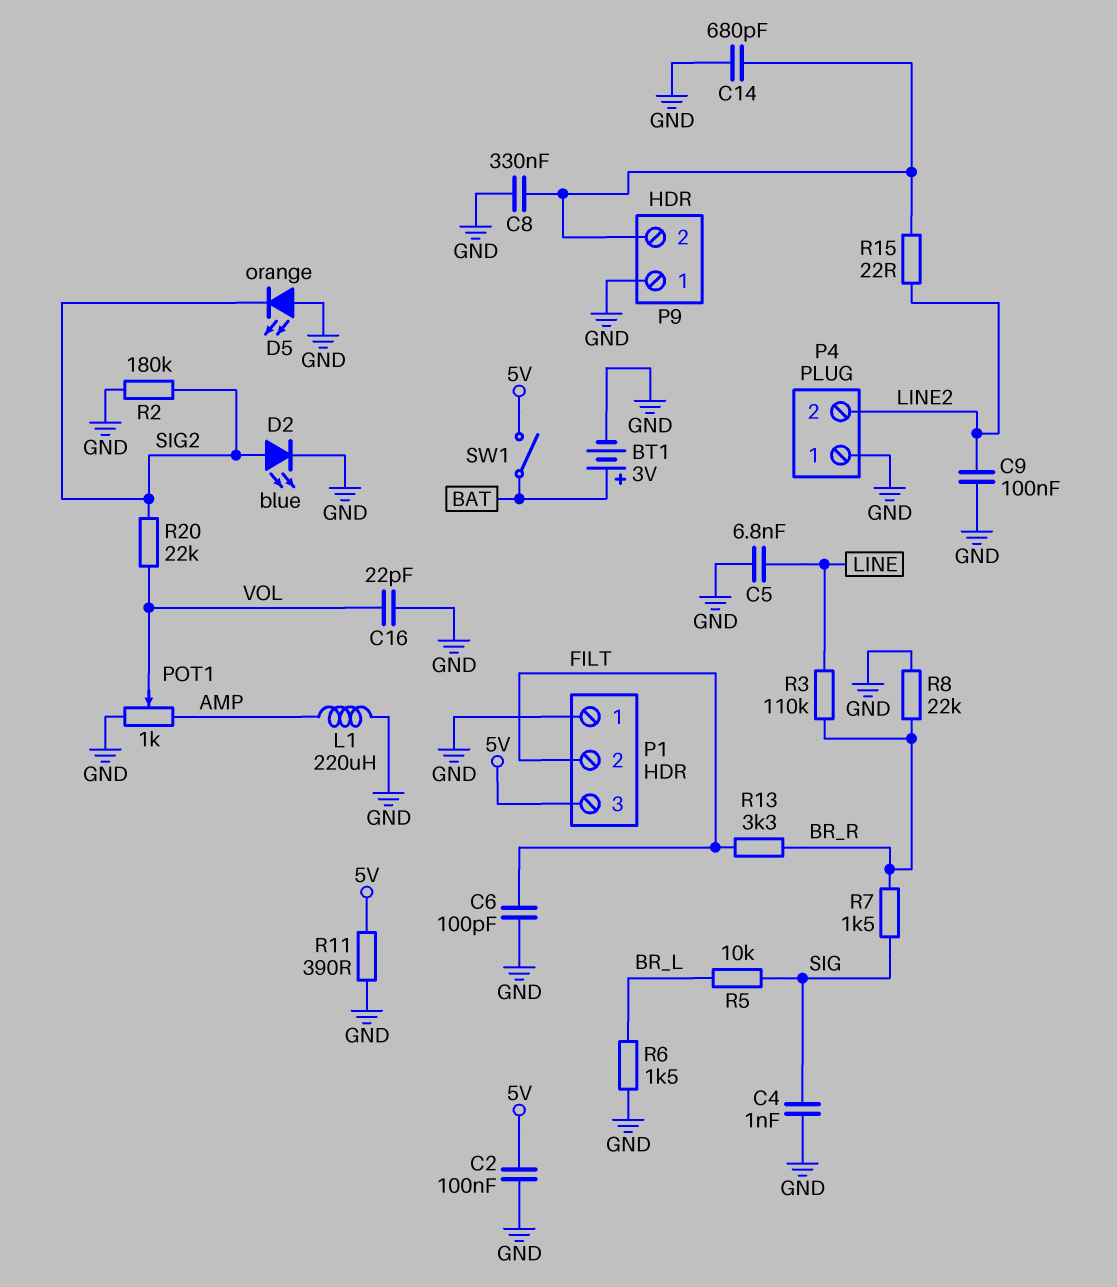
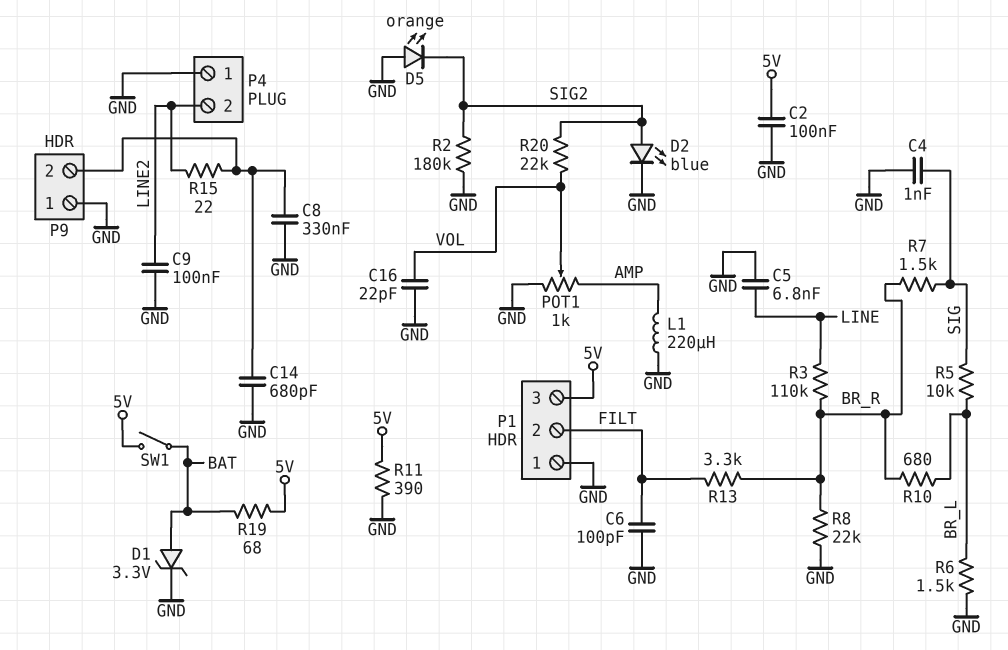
BT1: 3V (plus BAT, minus GND) -> none
D1: none -> zener 3.3V (A BAT, K GND)
R10: none -> 680 (BR_L, BR_R)
R19: none -> 68 (5V, BAT)

